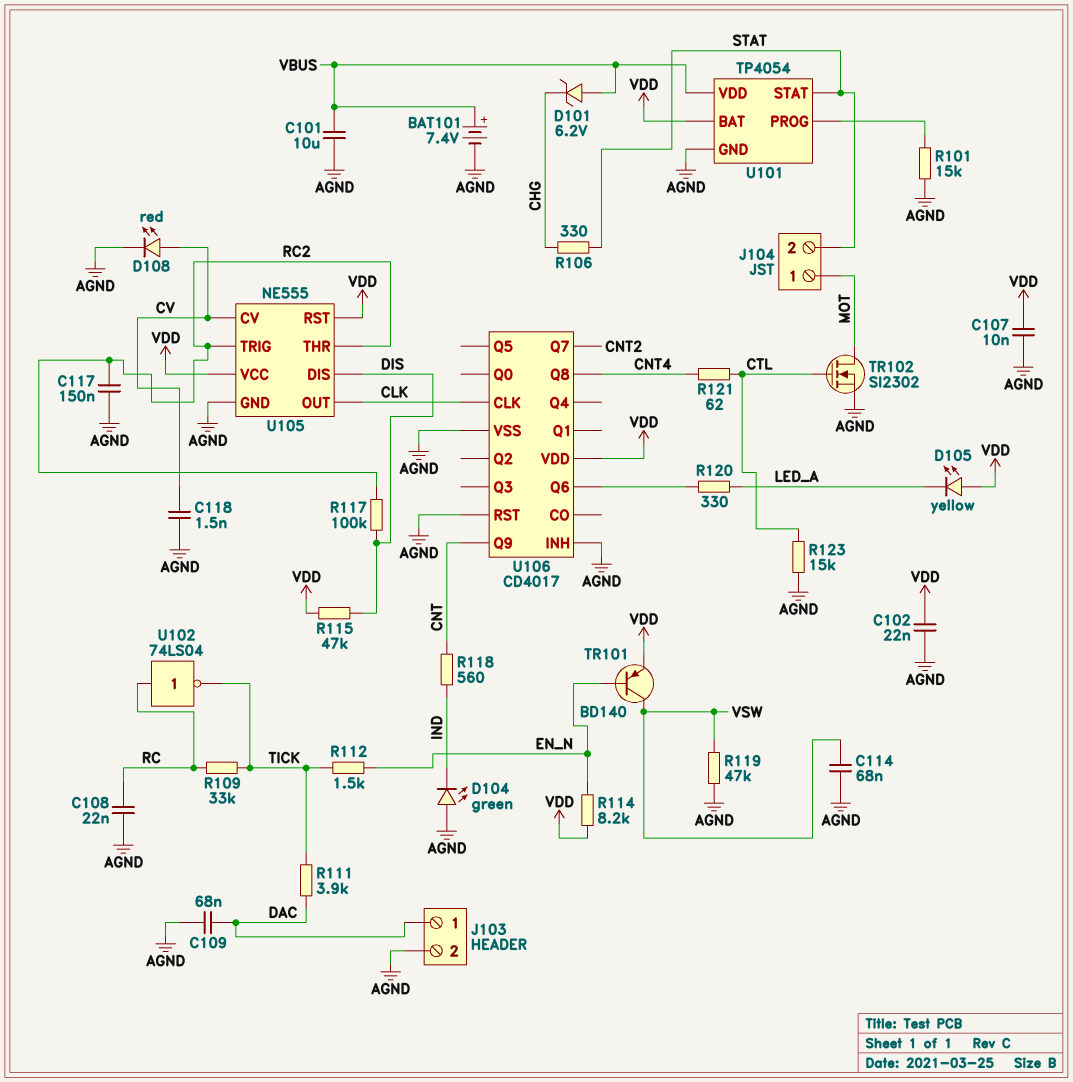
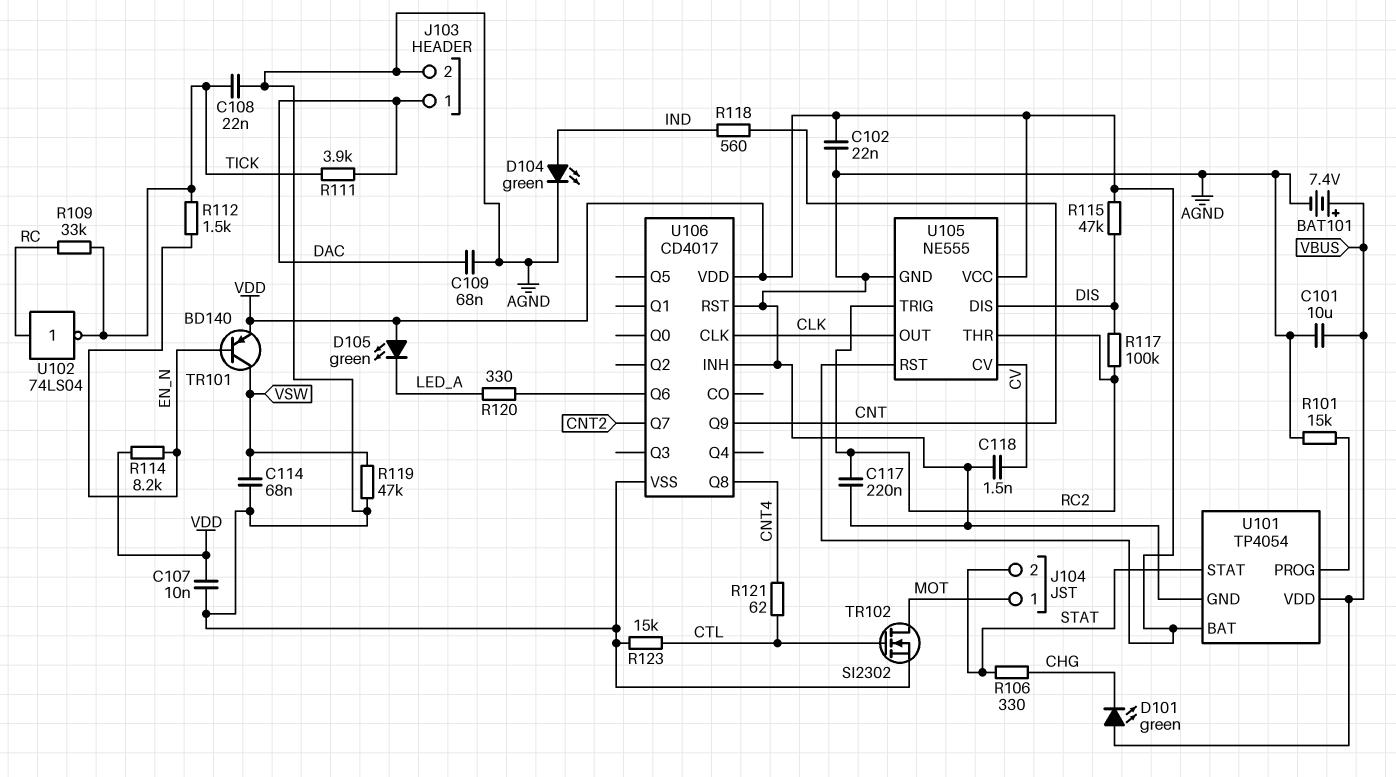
C108: 22nF (AGND, RC) -> 22nF (AGND, TICK)
C117: 150nF (AGND, RC2) -> 220nF (AGND, RC2)
D101: zener 6.2V (A VBUS, K CHG) -> LED green (A VBUS, K CHG)
D104: LED green (A AGND, K IND) -> LED green (A IND, K AGND)
D105: LED yellow (A VDD, K LED_A) -> LED green (A VDD, K LED_A)
D108: LED red (A CV, K AGND) -> none

